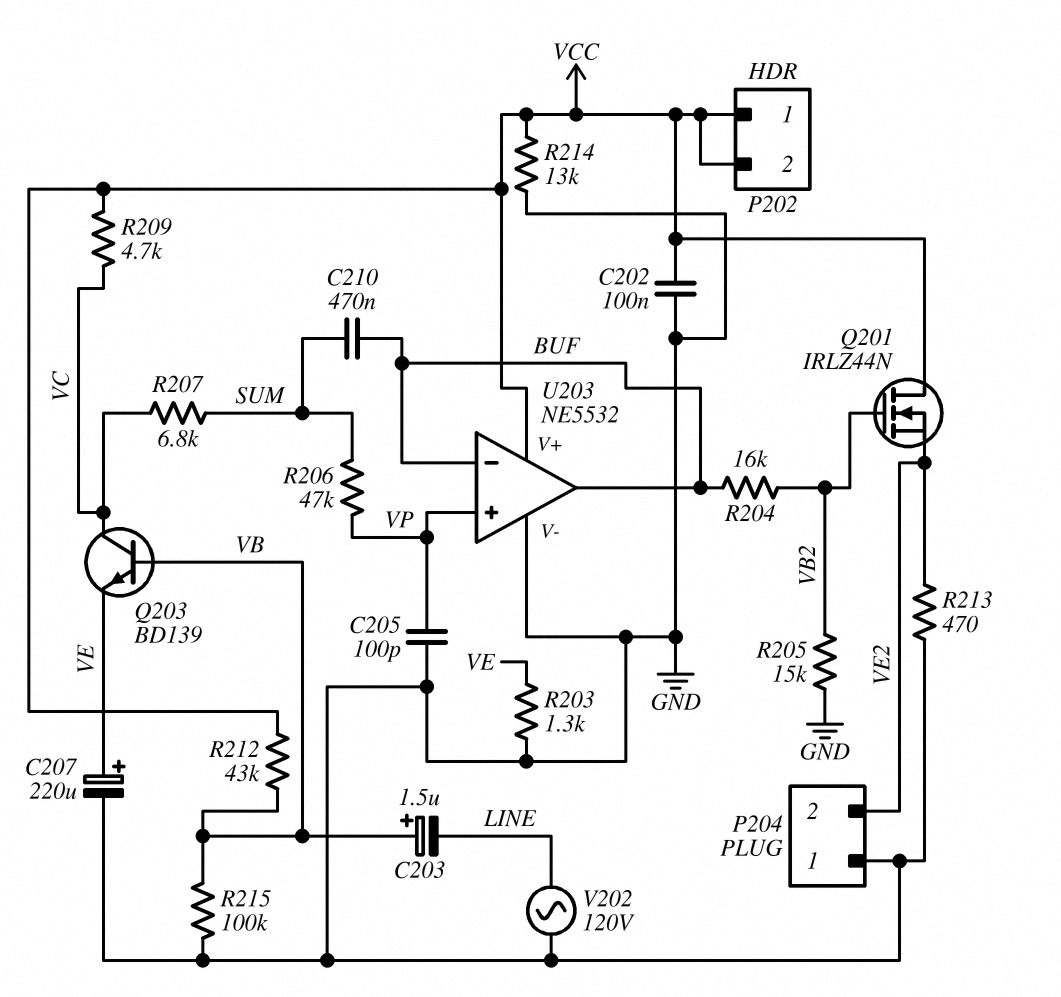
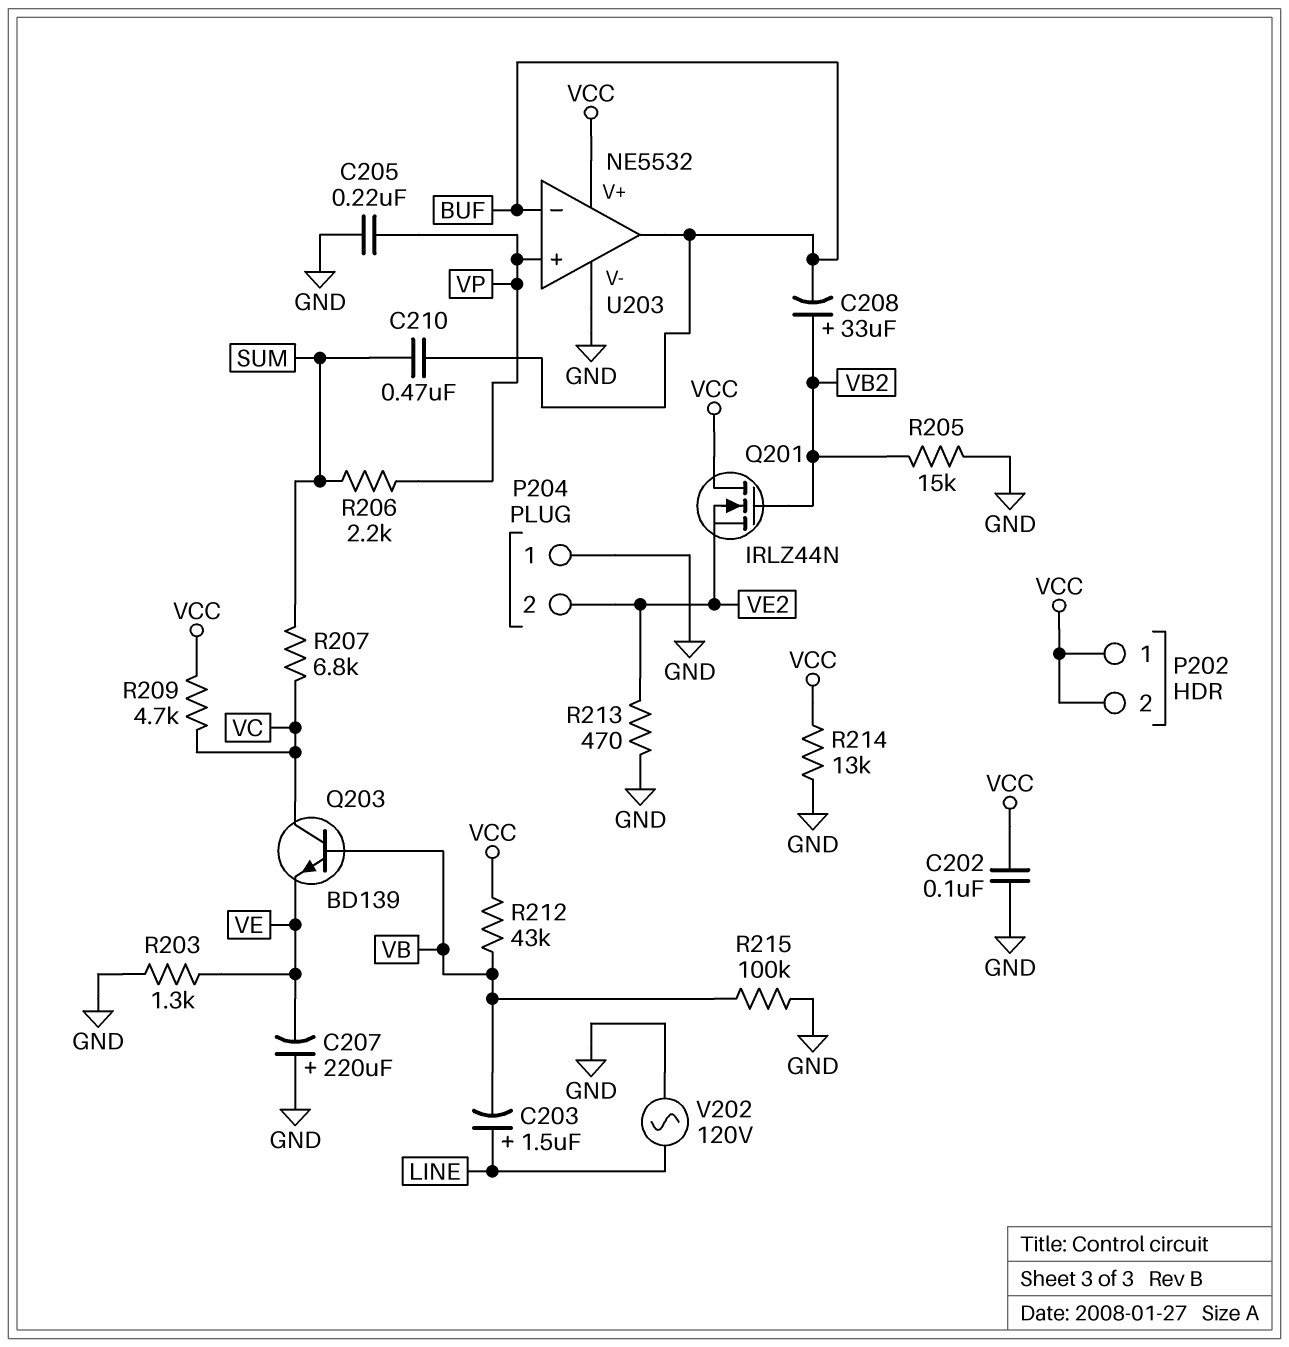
C203: 1.5uF (plus VB, minus LINE) -> 1.5uF (plus LINE, minus VB)
C205: 100pF (GND, VP) -> 220nF (GND, VP)
C207: 220uF (plus VE, minus GND) -> 220uF (plus GND, minus VE)
C208: none -> 33uF (plus VB2, minus BUF)
R204: 16k (BUF, VB2) -> none
R206: 47k (SUM, VP) -> 2.2k (SUM, VP)

